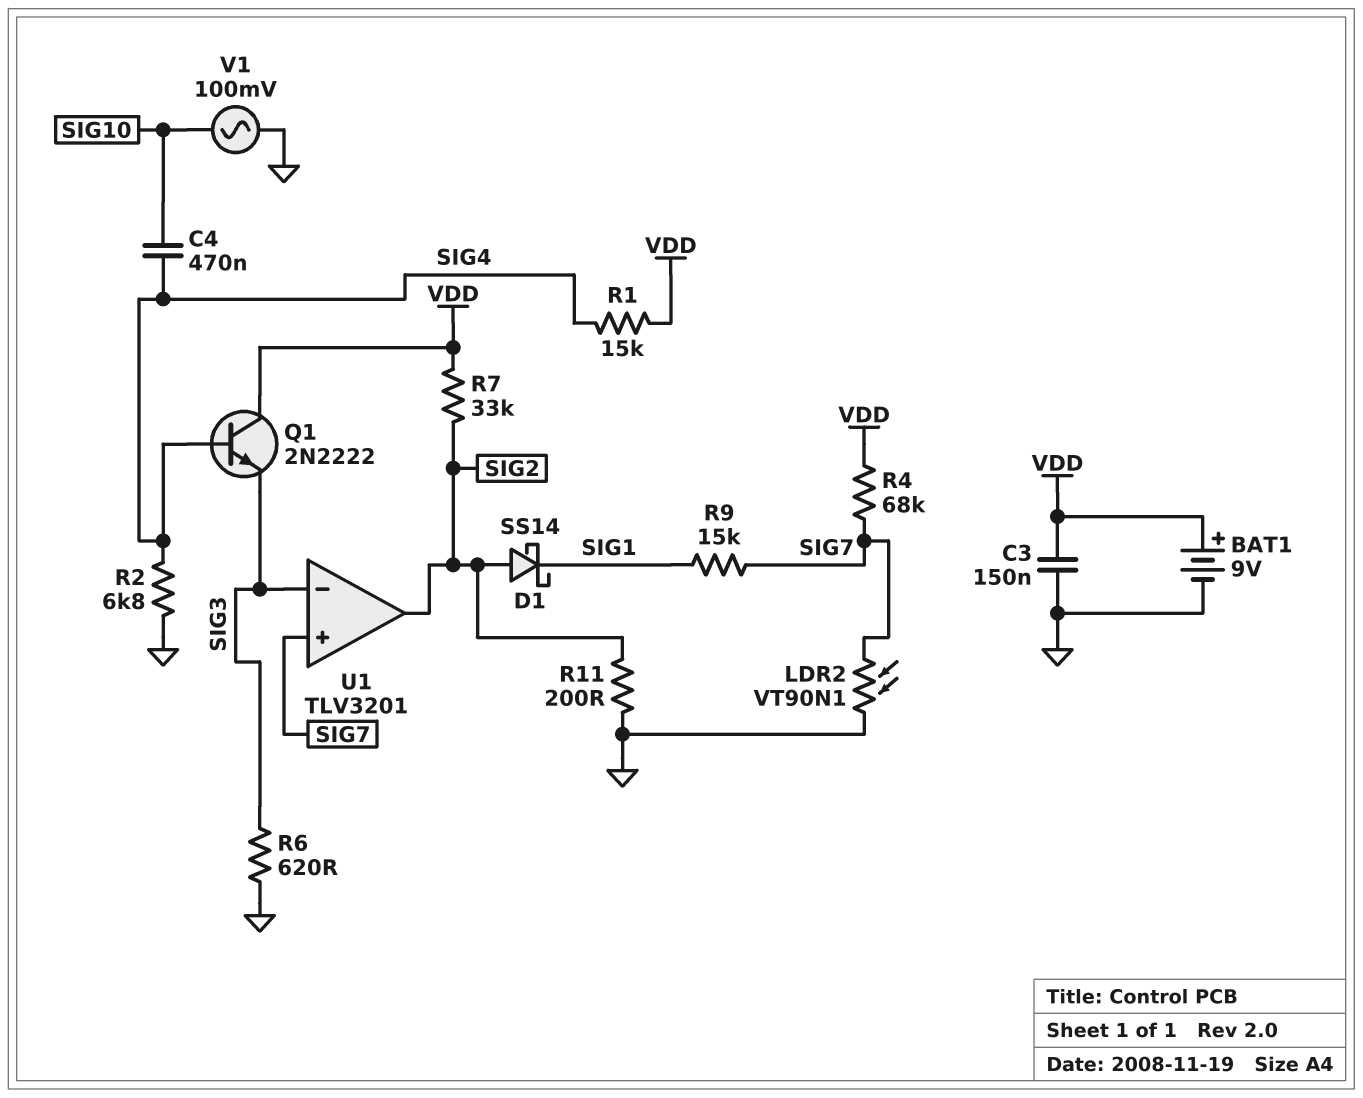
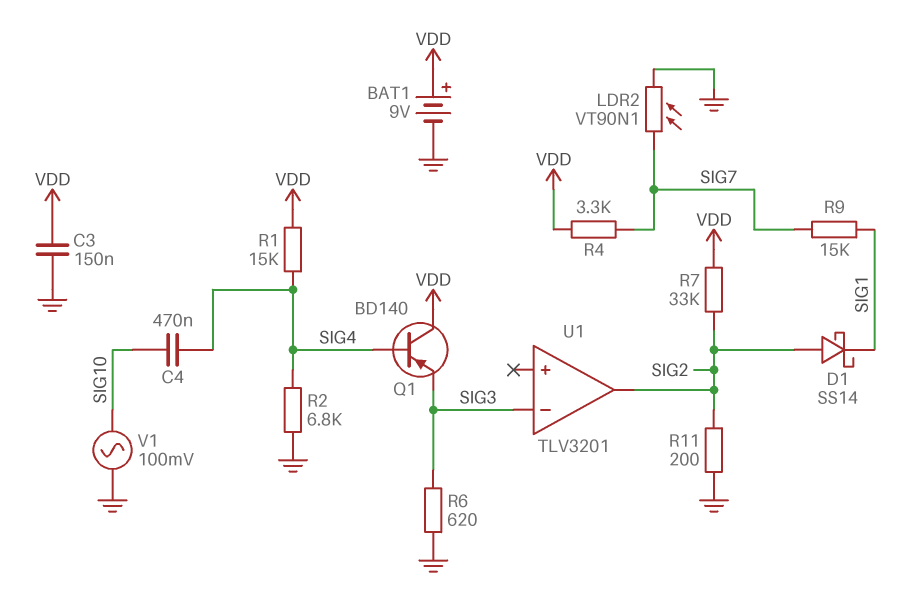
Q1: NPN 2N2222 (B SIG4, C VDD, E SIG3) -> PNP BD140 (B SIG4, C VDD, E SIG3)
R4: 68k (SIG7, VDD) -> 3.3k (SIG7, VDD)
U1 pin in+: SIG7 -> none

